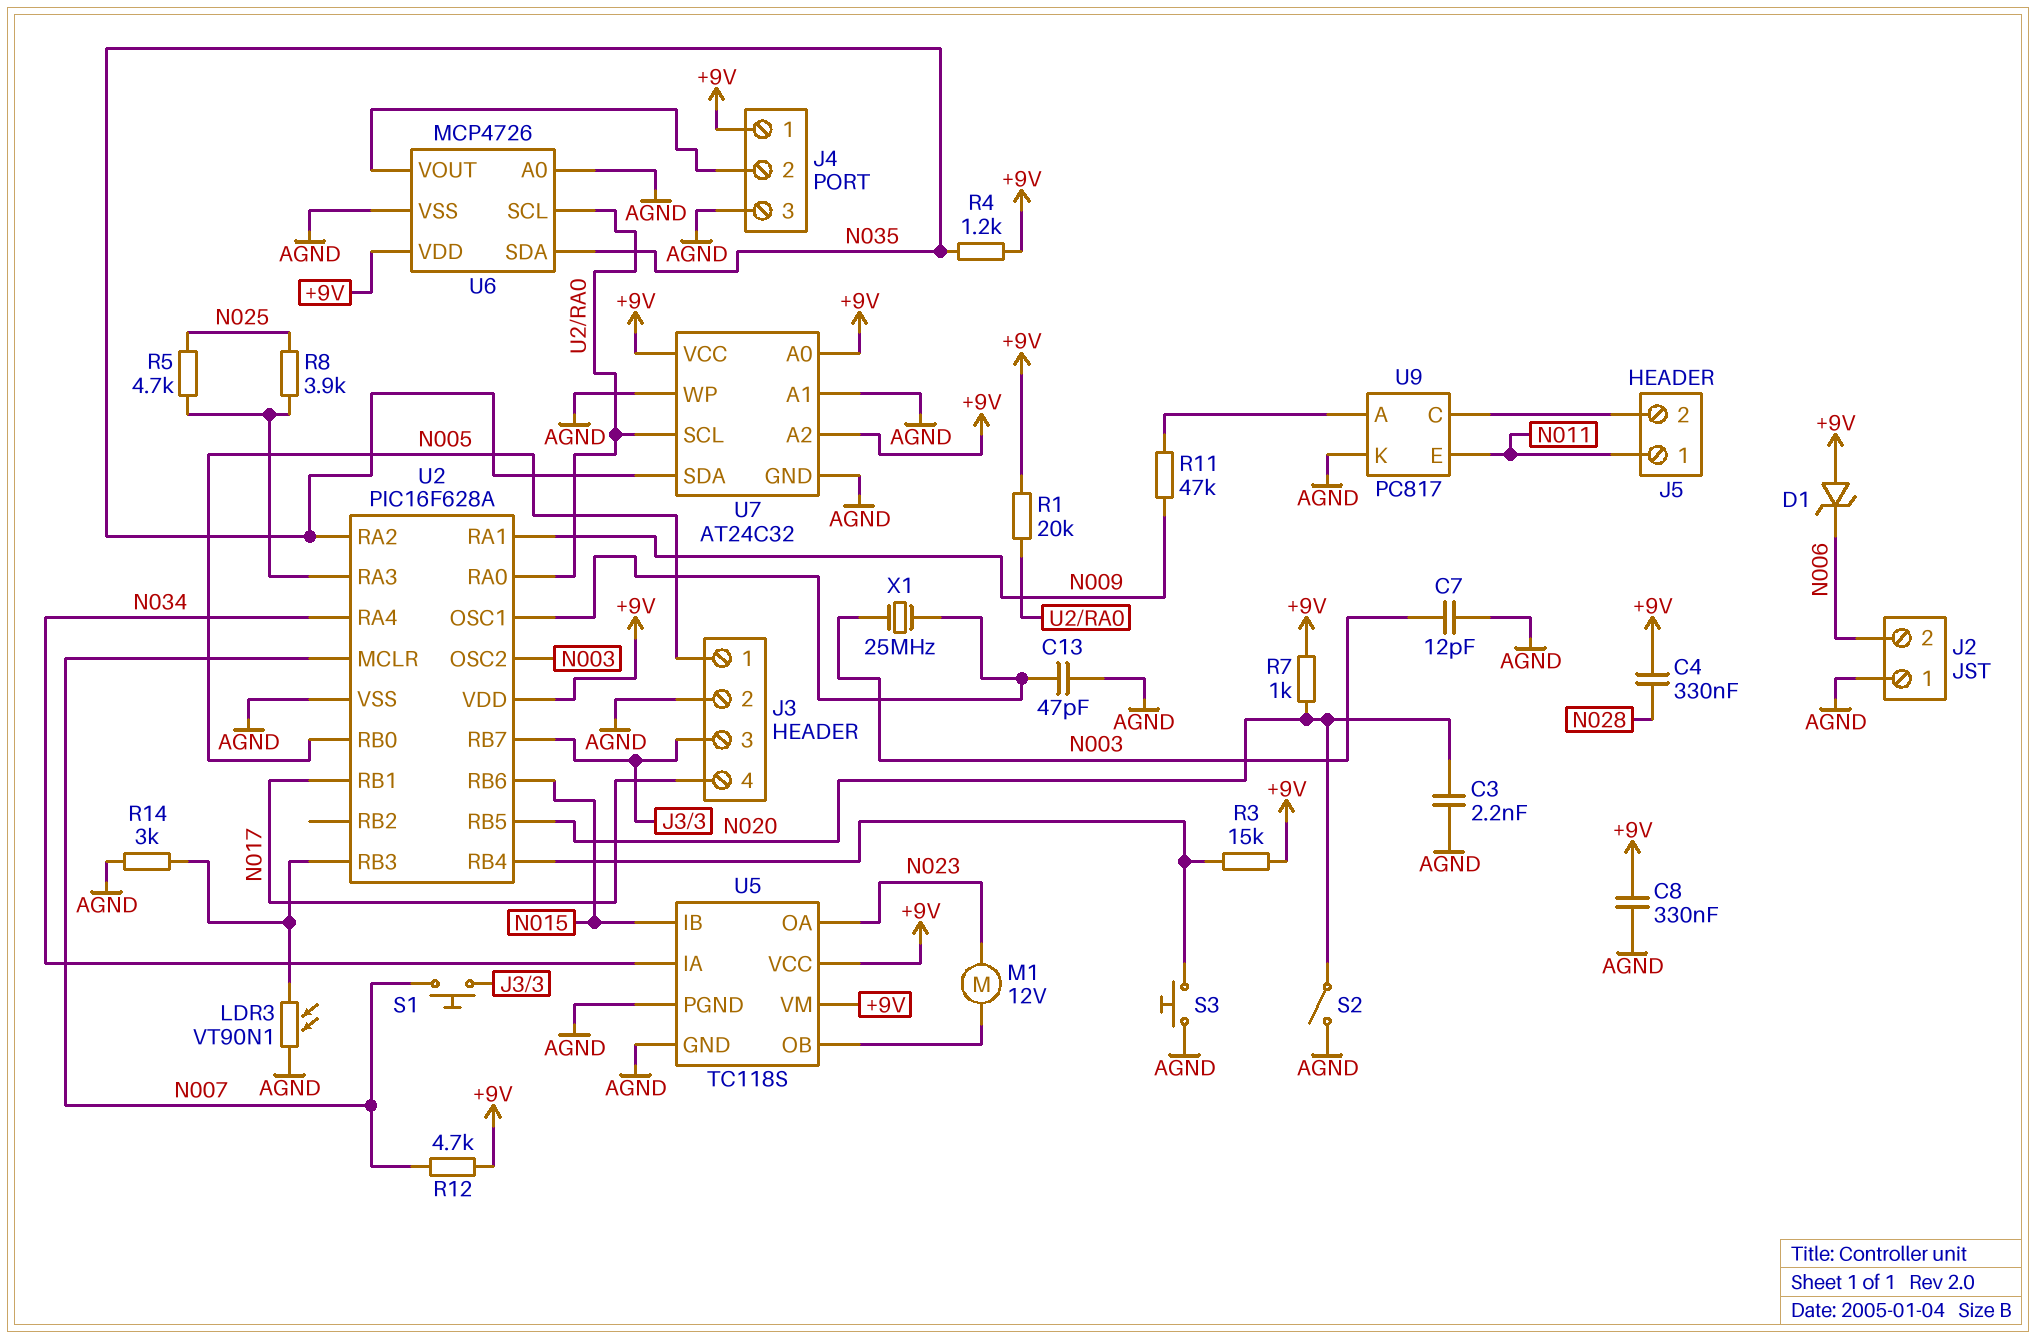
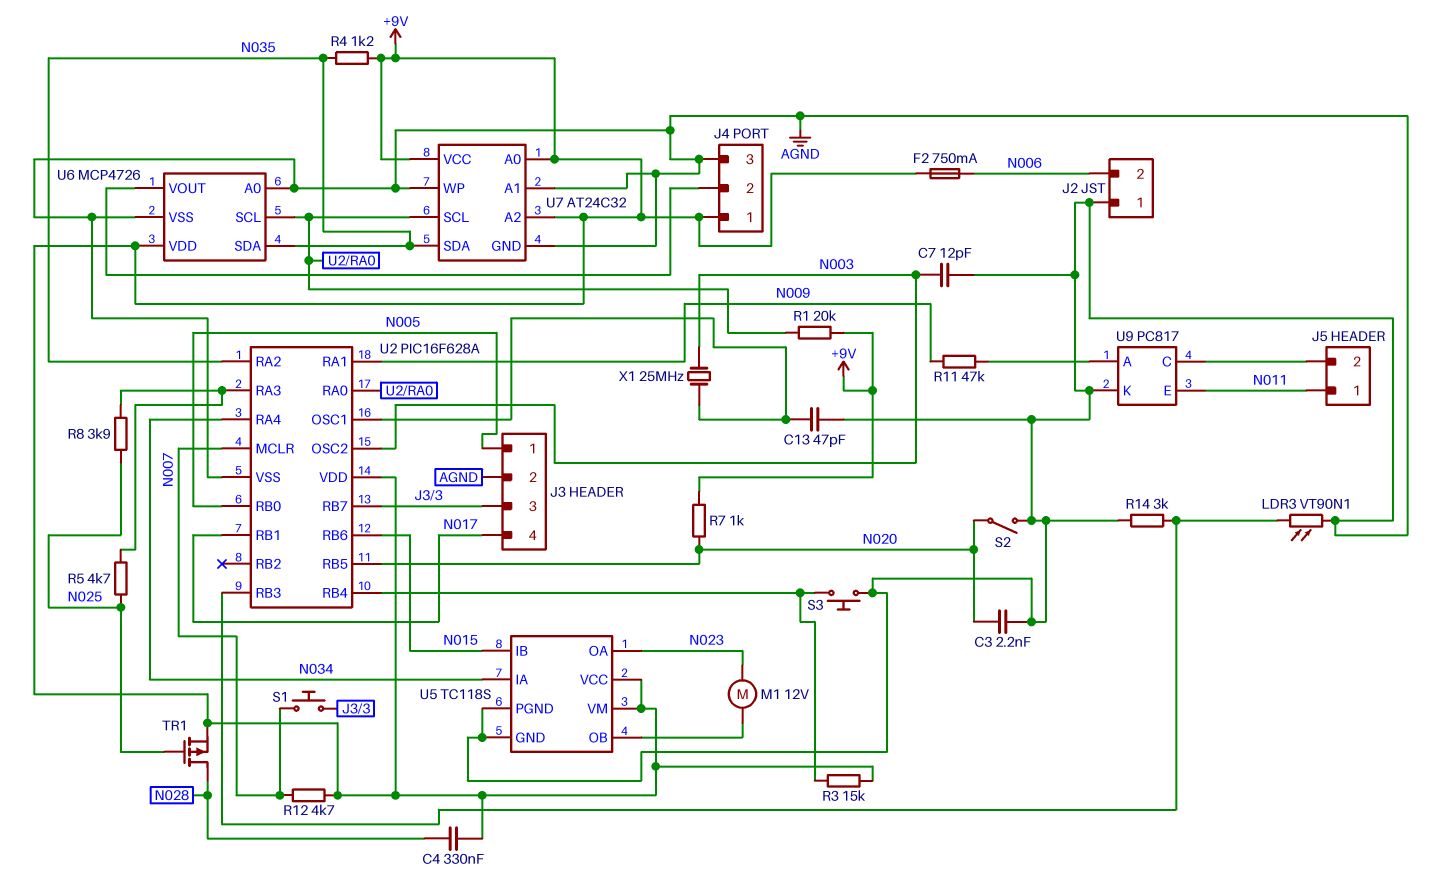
C8: 330nF (+9V, AGND) -> none
D1: zener (A +9V, K N006) -> none
F2: none -> 750mA (+9V, N006)
TR1: none -> PMOS (G N025, D N028, S +9V)

